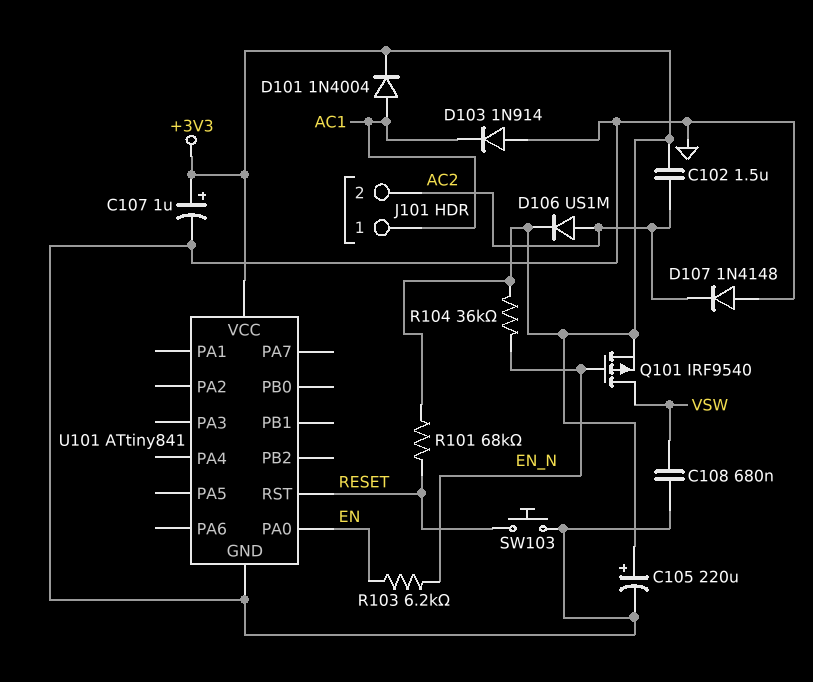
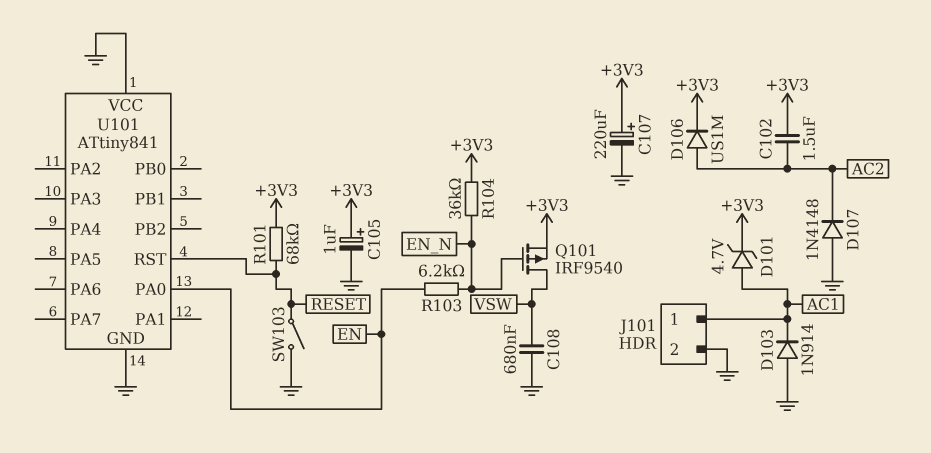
C105: 220uF (plus +3V3, minus GND) -> 1uF (plus +3V3, minus GND)
C107: 1uF (plus +3V3, minus GND) -> 220uF (plus +3V3, minus GND)
D101: diode 1N4004 (A AC1, K +3V3) -> zener 4.7V (A AC1, K +3V3)
J101 pin 2: AC2 -> GND
SW103: button (GND, RESET) -> switch (GND, RESET)
U101 pin VCC: +3V3 -> GND

